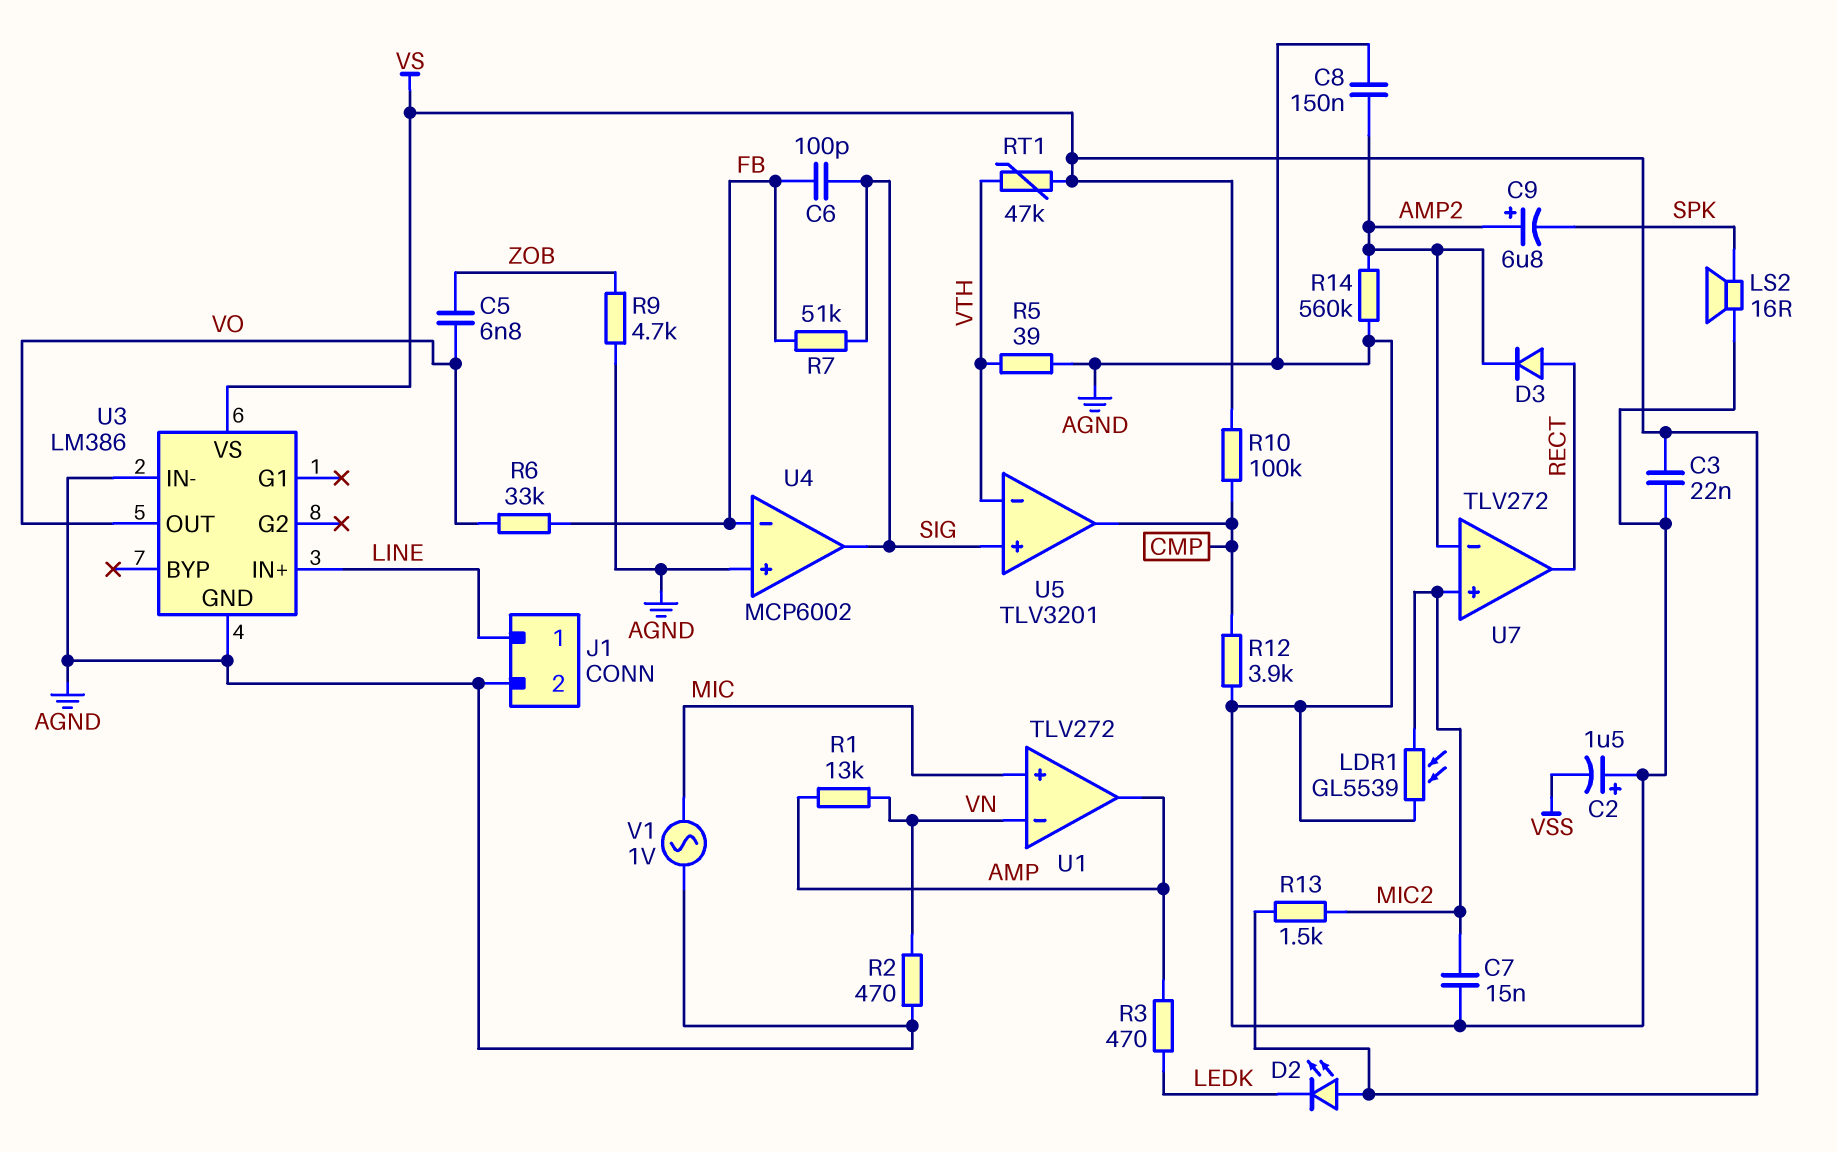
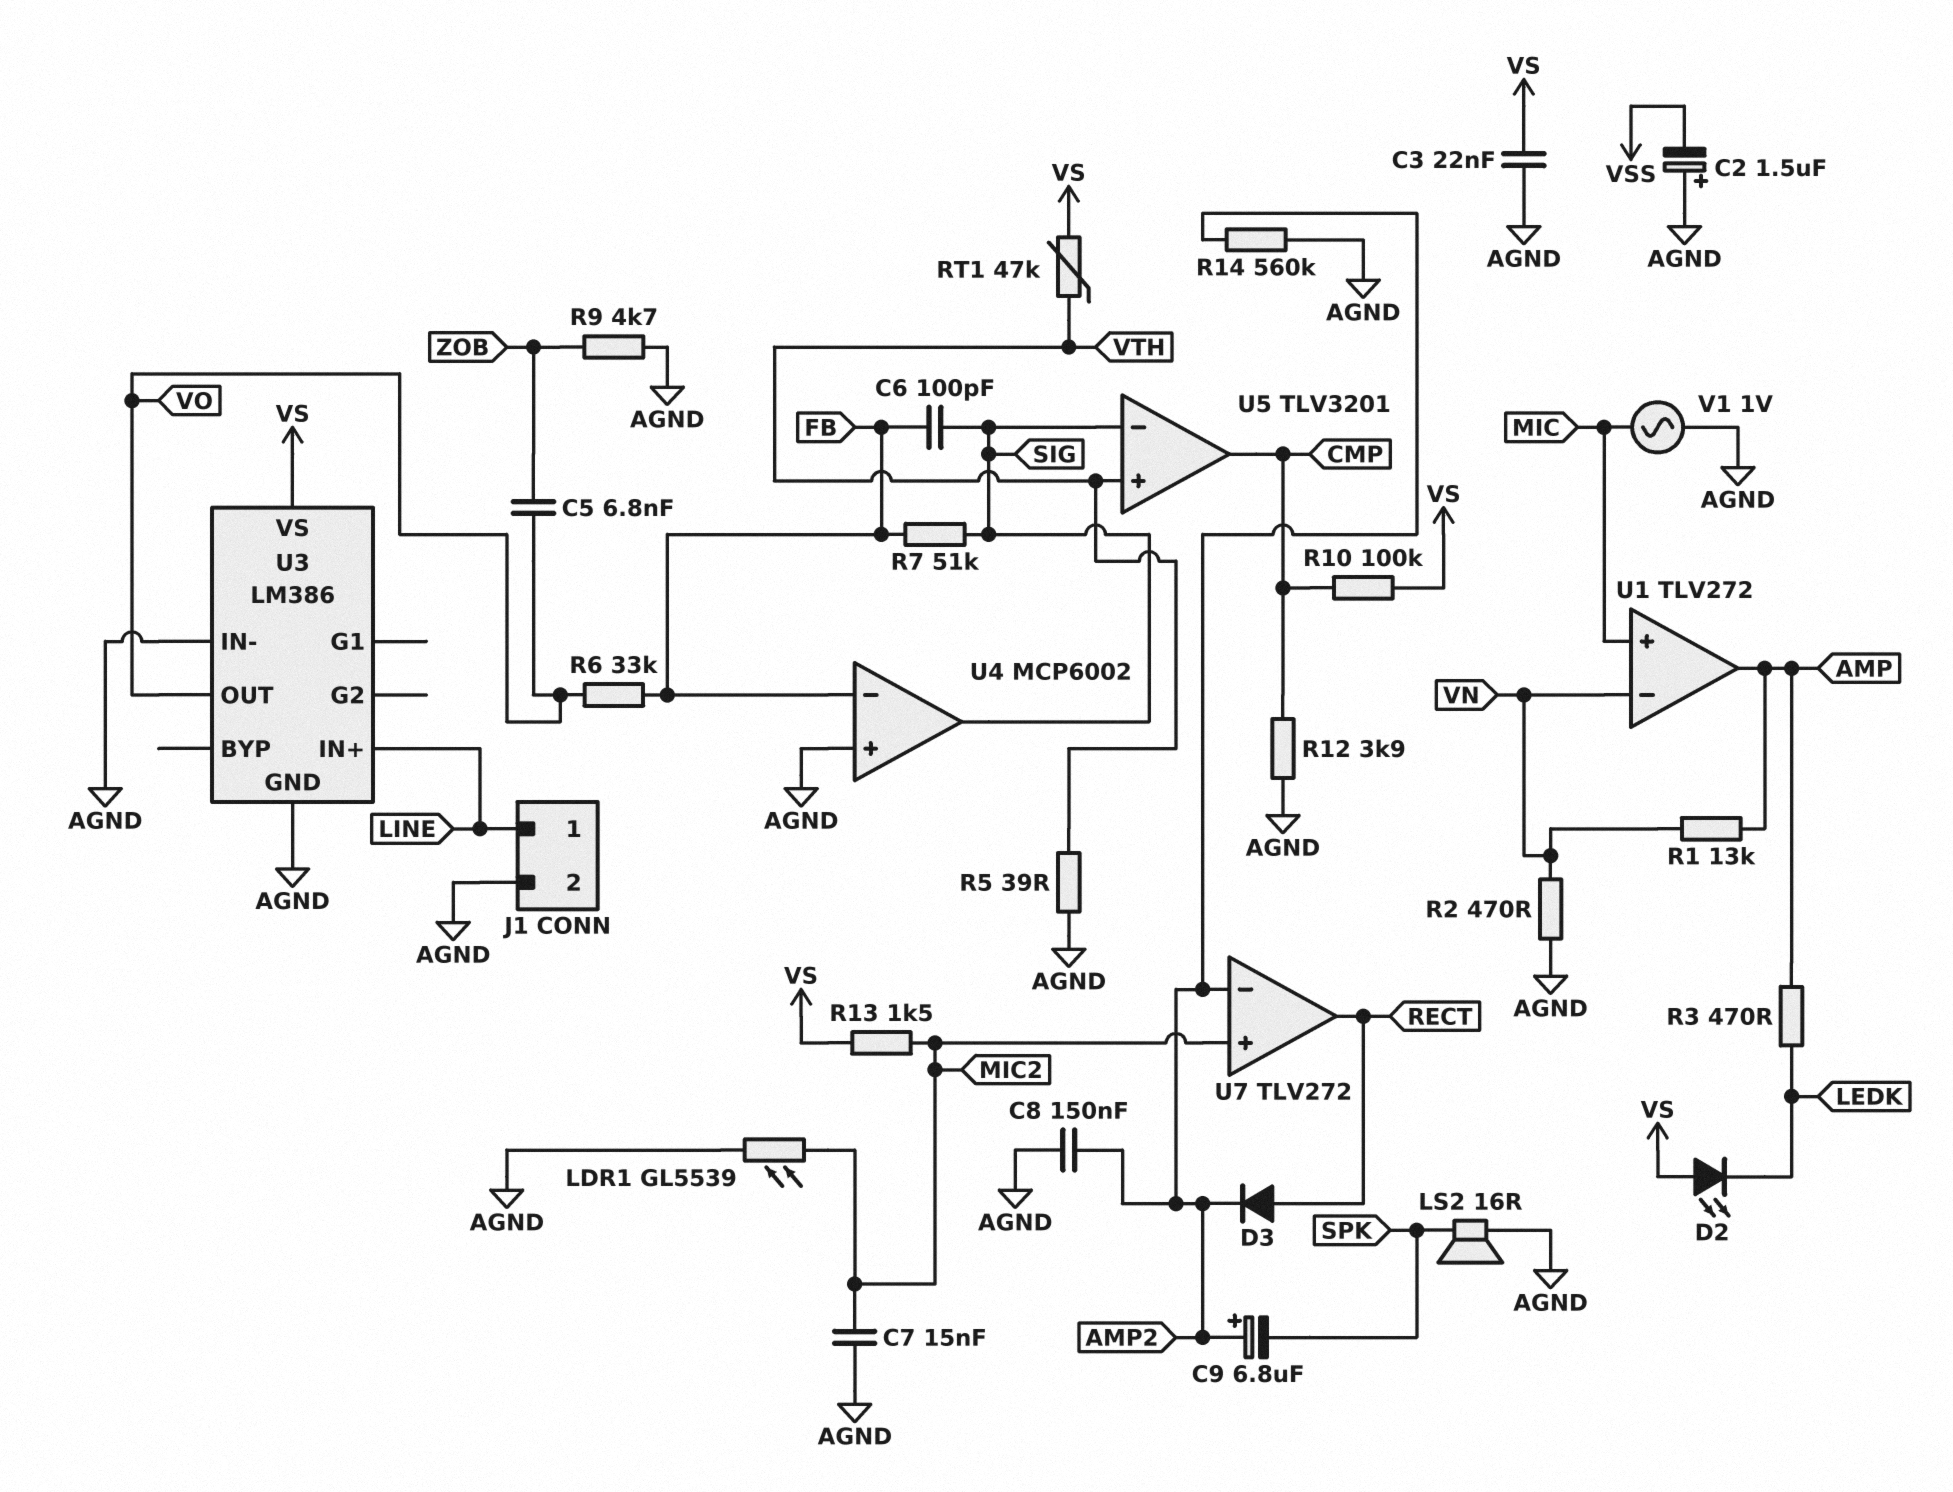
U5 pin in+: SIG -> VTH
U5 pin in-: VTH -> SIG

